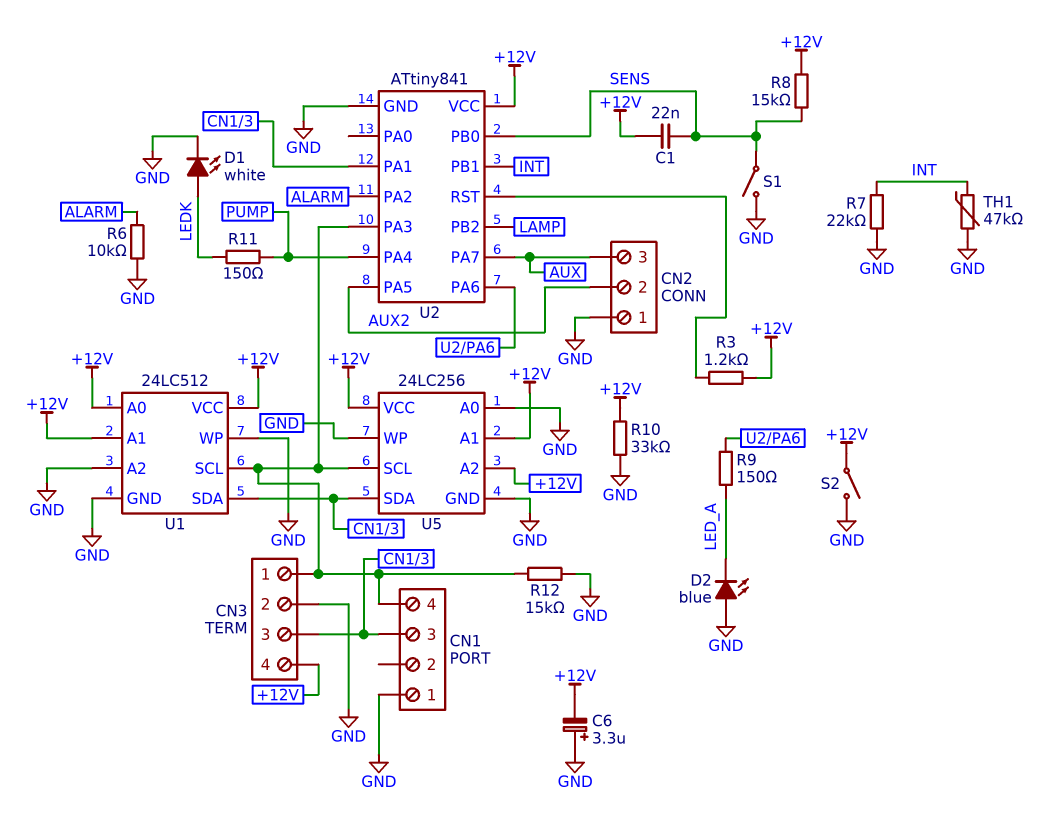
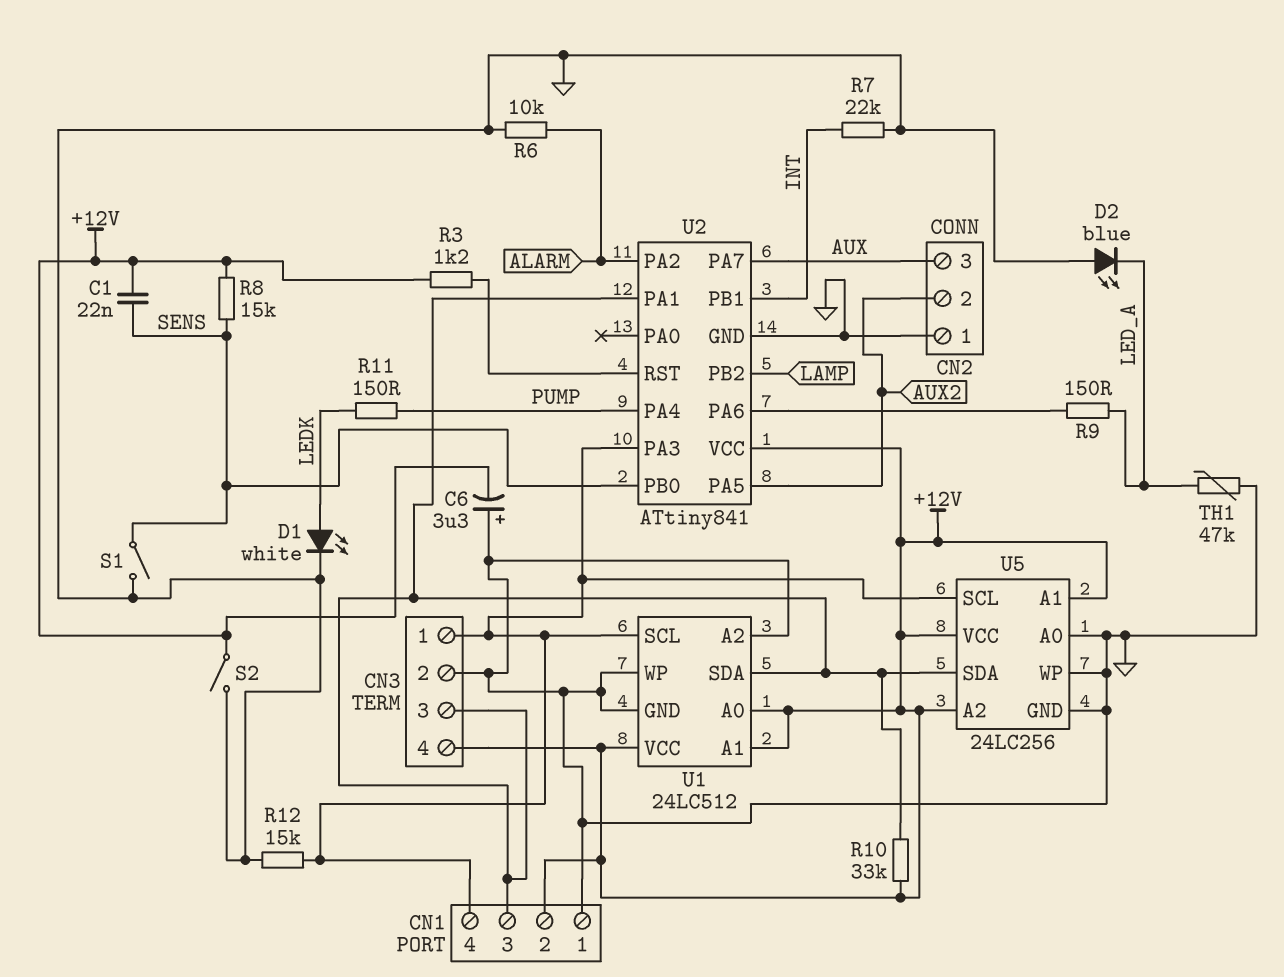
CN1 pin 2: none -> +12V
R10: 33k (+12V, GND) -> 33k (+12V, CN1/3)
TH1: 47k (GND, INT) -> 47k (GND, LED_A)

